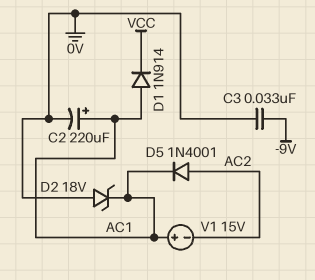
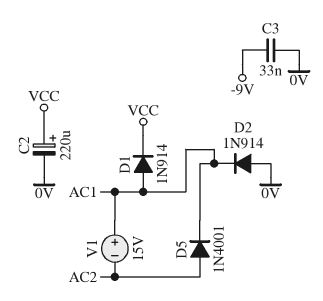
C2: 220uF (plus AC1, minus 0V) -> 220uF (plus VCC, minus 0V)
D2: zener 18V (A 0V, K AC1) -> diode 1N914 (A 0V, K AC1)

